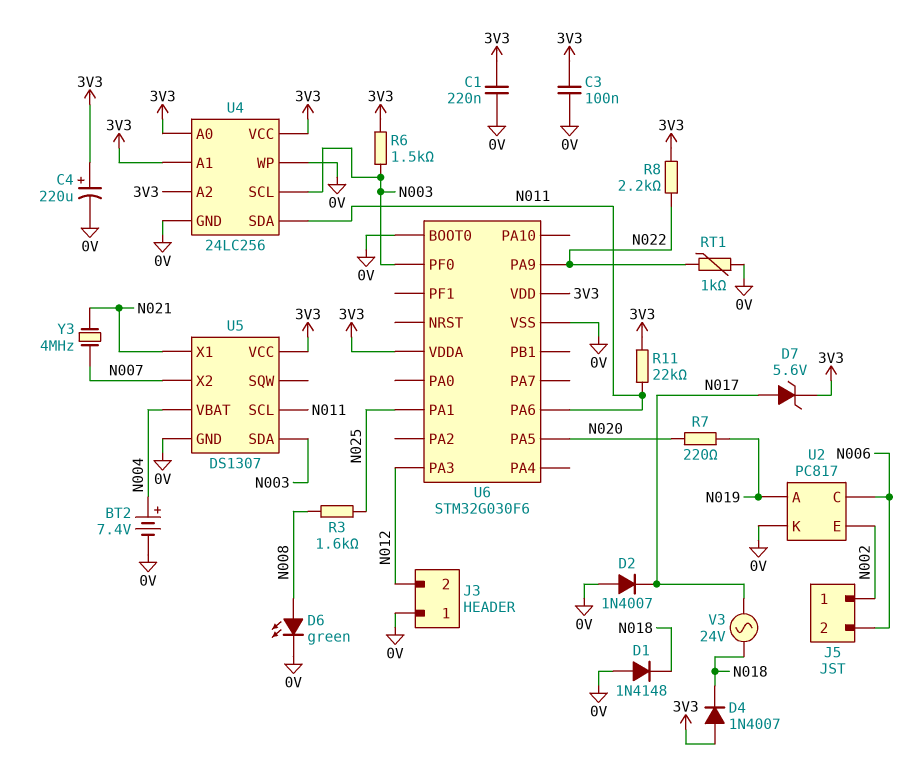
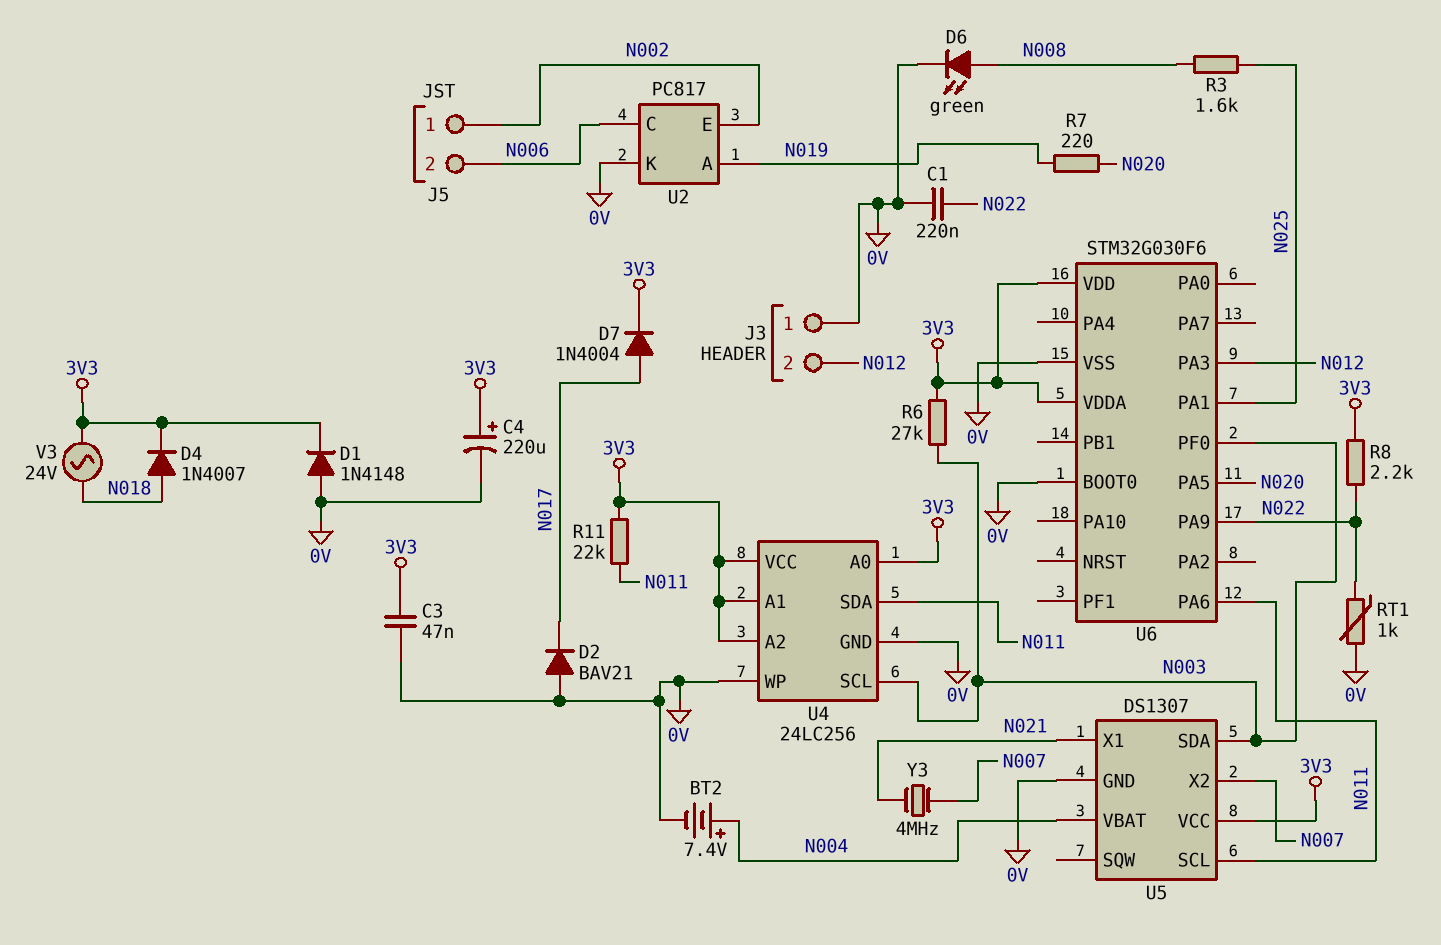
C1: 220nF (0V, 3V3) -> 220nF (0V, N022)
C3: 100nF (0V, 3V3) -> 47nF (0V, 3V3)
D1: diode 1N4148 (A 0V, K N018) -> diode 1N4148 (A 0V, K 3V3)
D2: diode 1N4007 (A 0V, K N017) -> diode BAV21 (A 0V, K N017)
D4: diode 1N4007 (A 3V3, K N018) -> diode 1N4007 (A N018, K 3V3)
D7: zener 5.6V (A N017, K 3V3) -> diode 1N4004 (A N017, K 3V3)
R6: 1.5k (3V3, N003) -> 27k (3V3, N003)
V3: AC 24V (N017, N018) -> AC 24V (3V3, N018)

